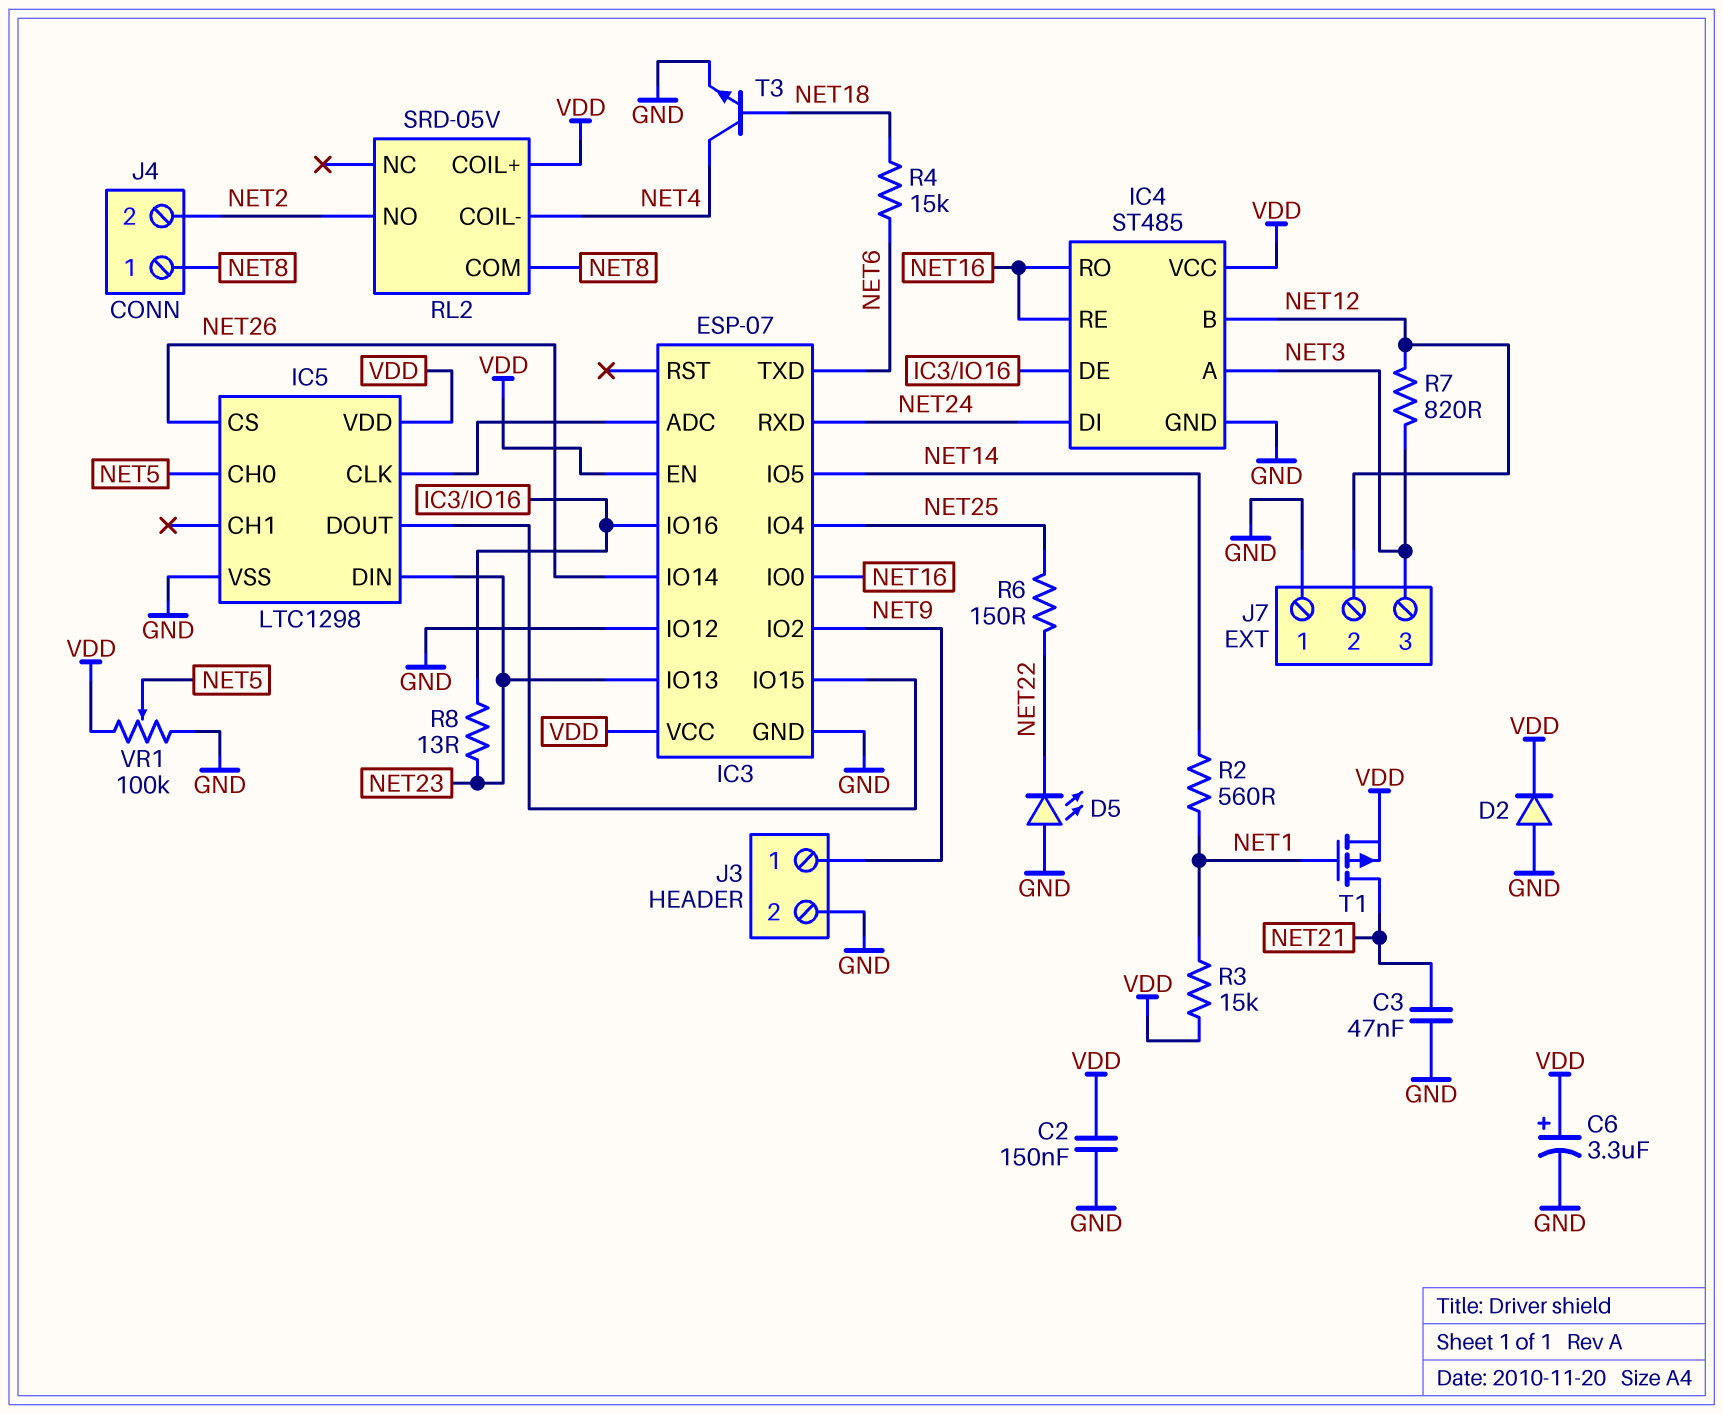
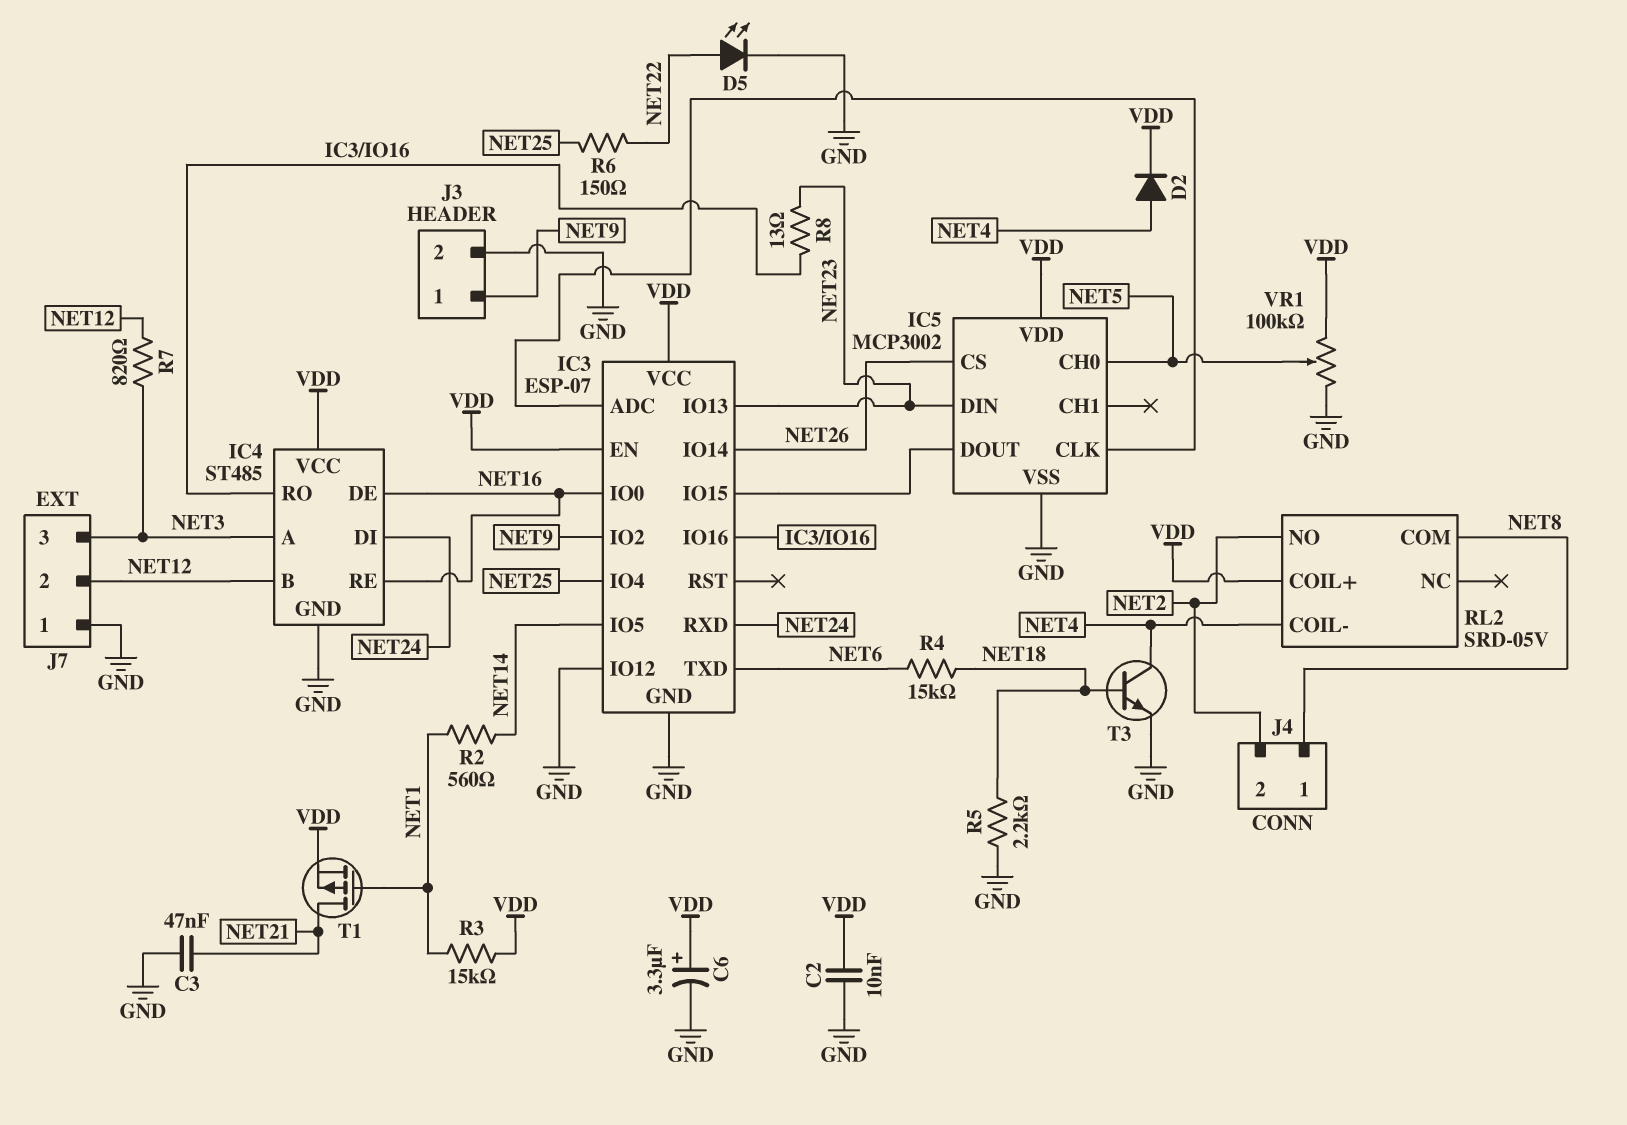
C2: 150nF (GND, VDD) -> 10nF (GND, VDD)
D2: diode (A GND, K VDD) -> diode (A NET4, K VDD)
D5: LED (A GND, K NET22) -> LED (A NET22, K GND)
IC4 pin DE: IC3/IO16 -> NET16
IC4 pin RO: NET16 -> IC3/IO16
IC5: LTC1298 -> MCP3002
R5: none -> 2.2k (GND, NET18)

